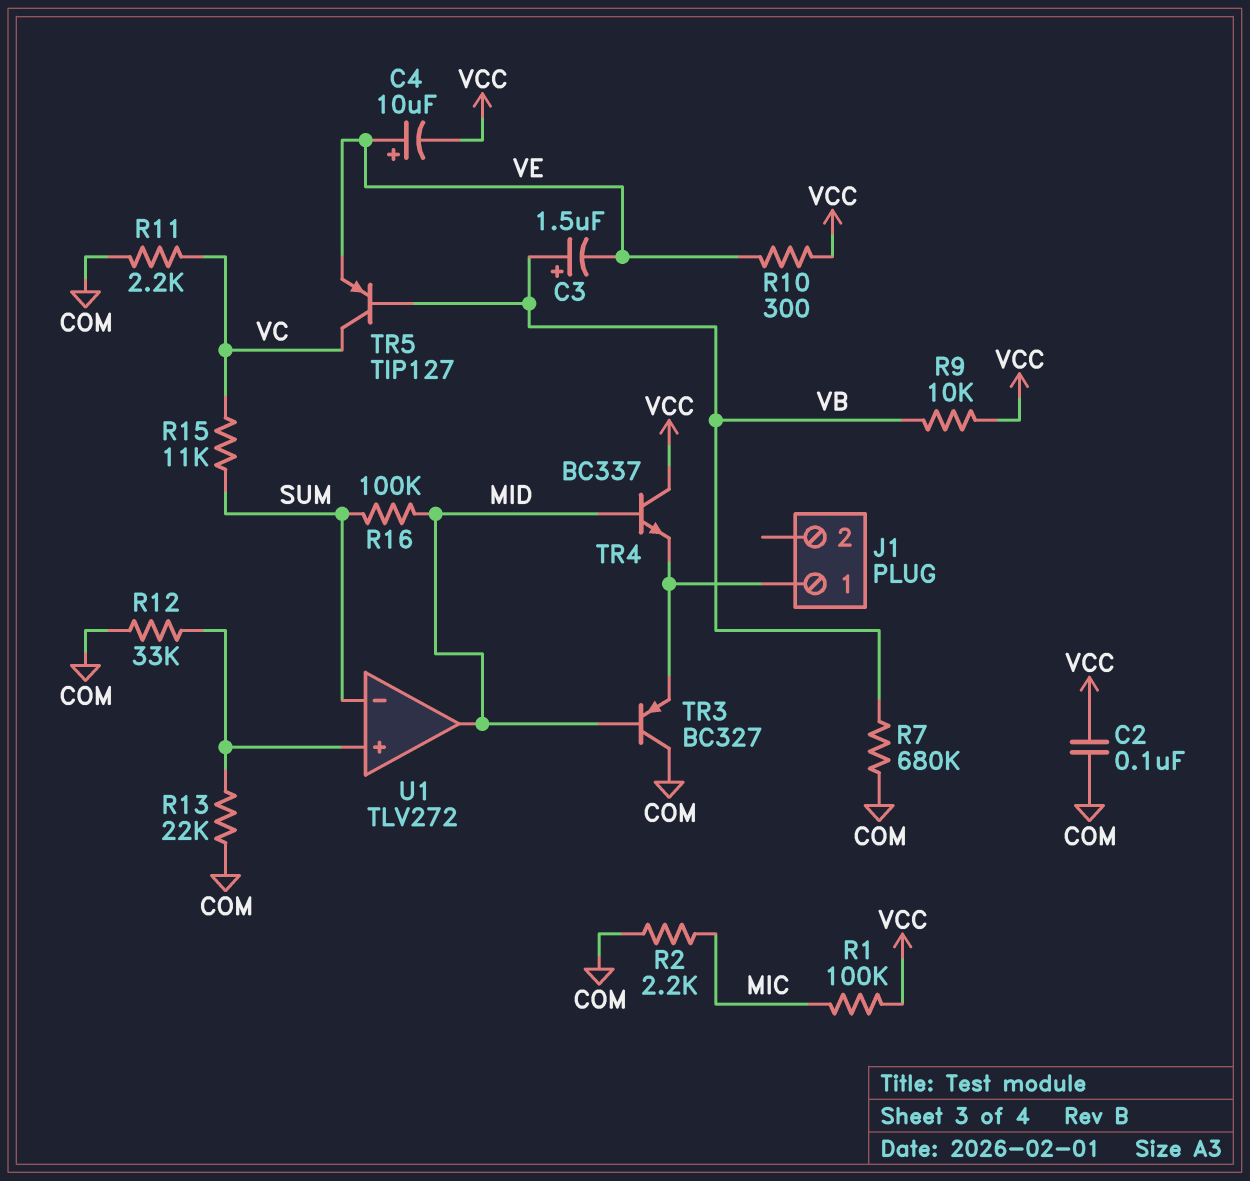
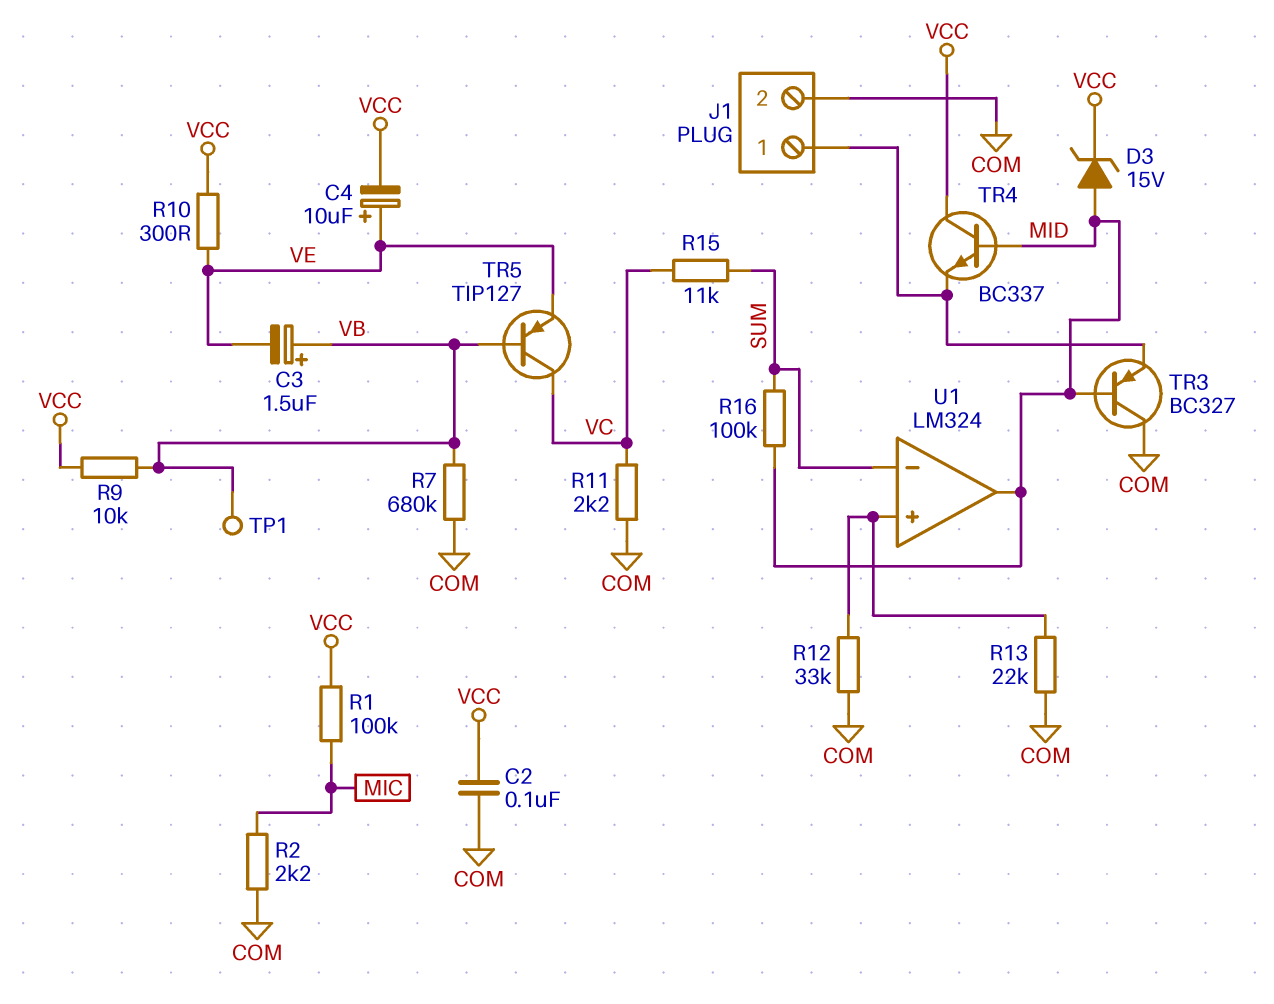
D3: none -> zener 15V (A MID, K VCC)
J1 pin 2: none -> COM
TP1: none -> test point (VB)
U1: TLV272 -> LM324

